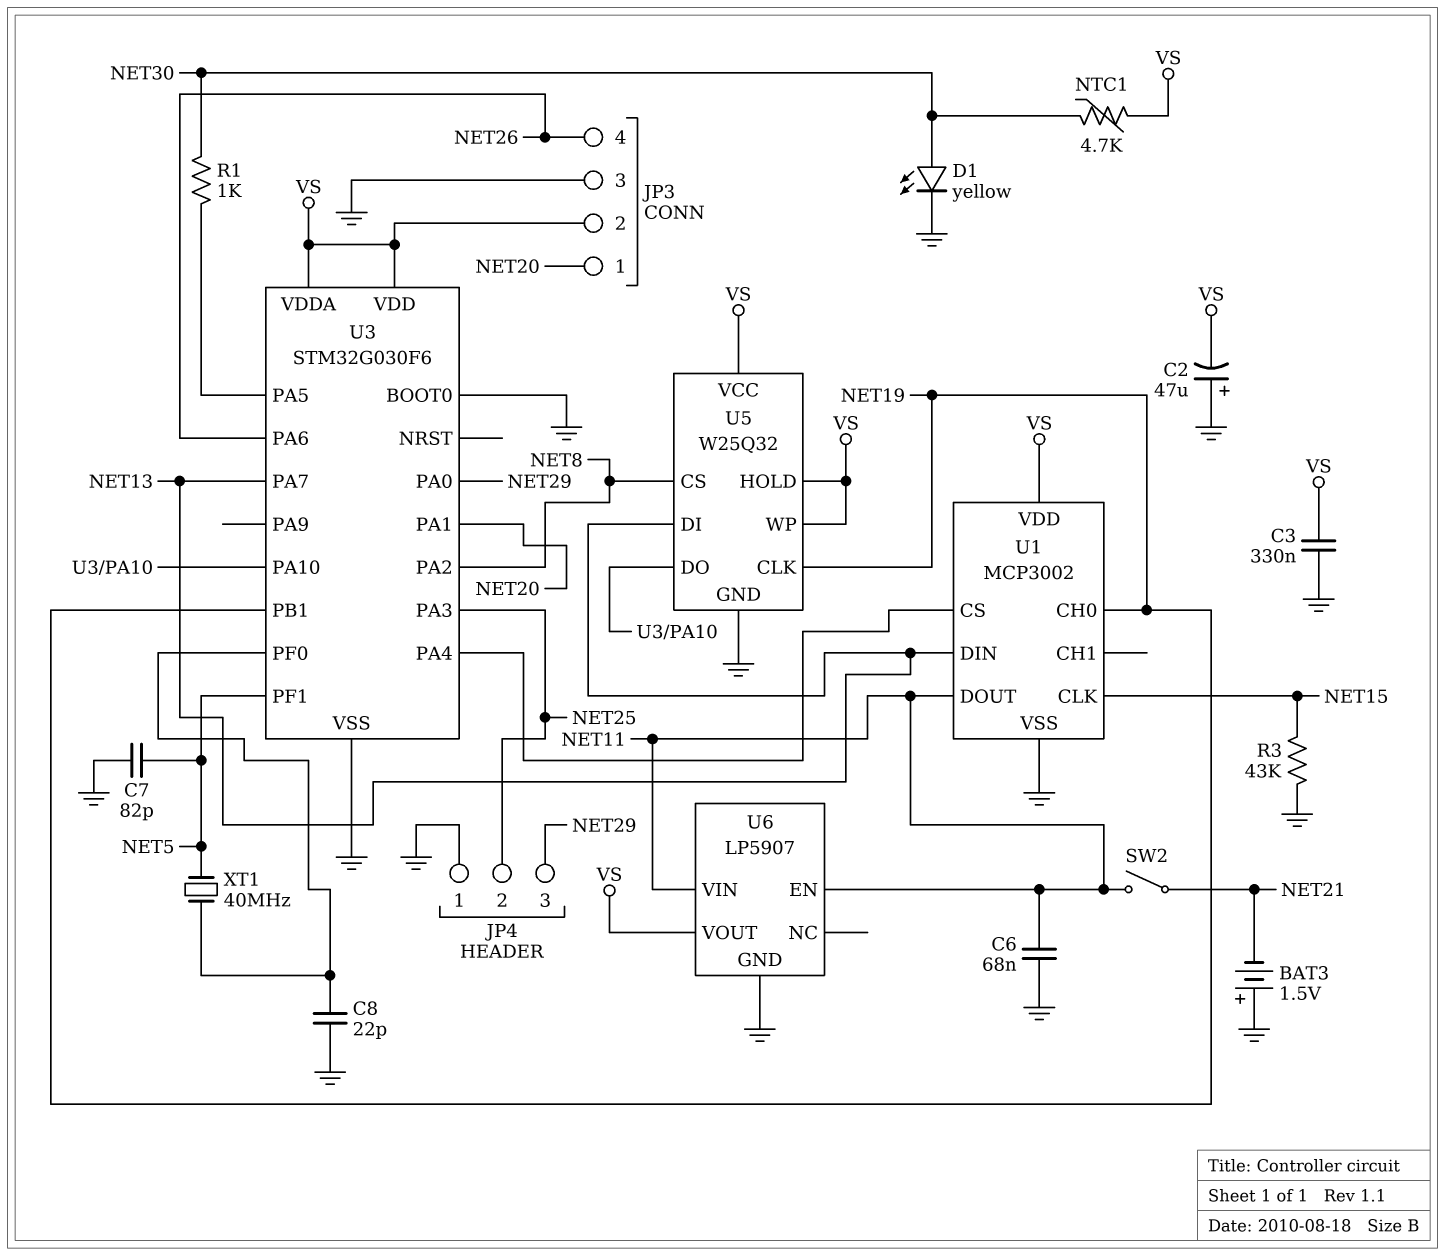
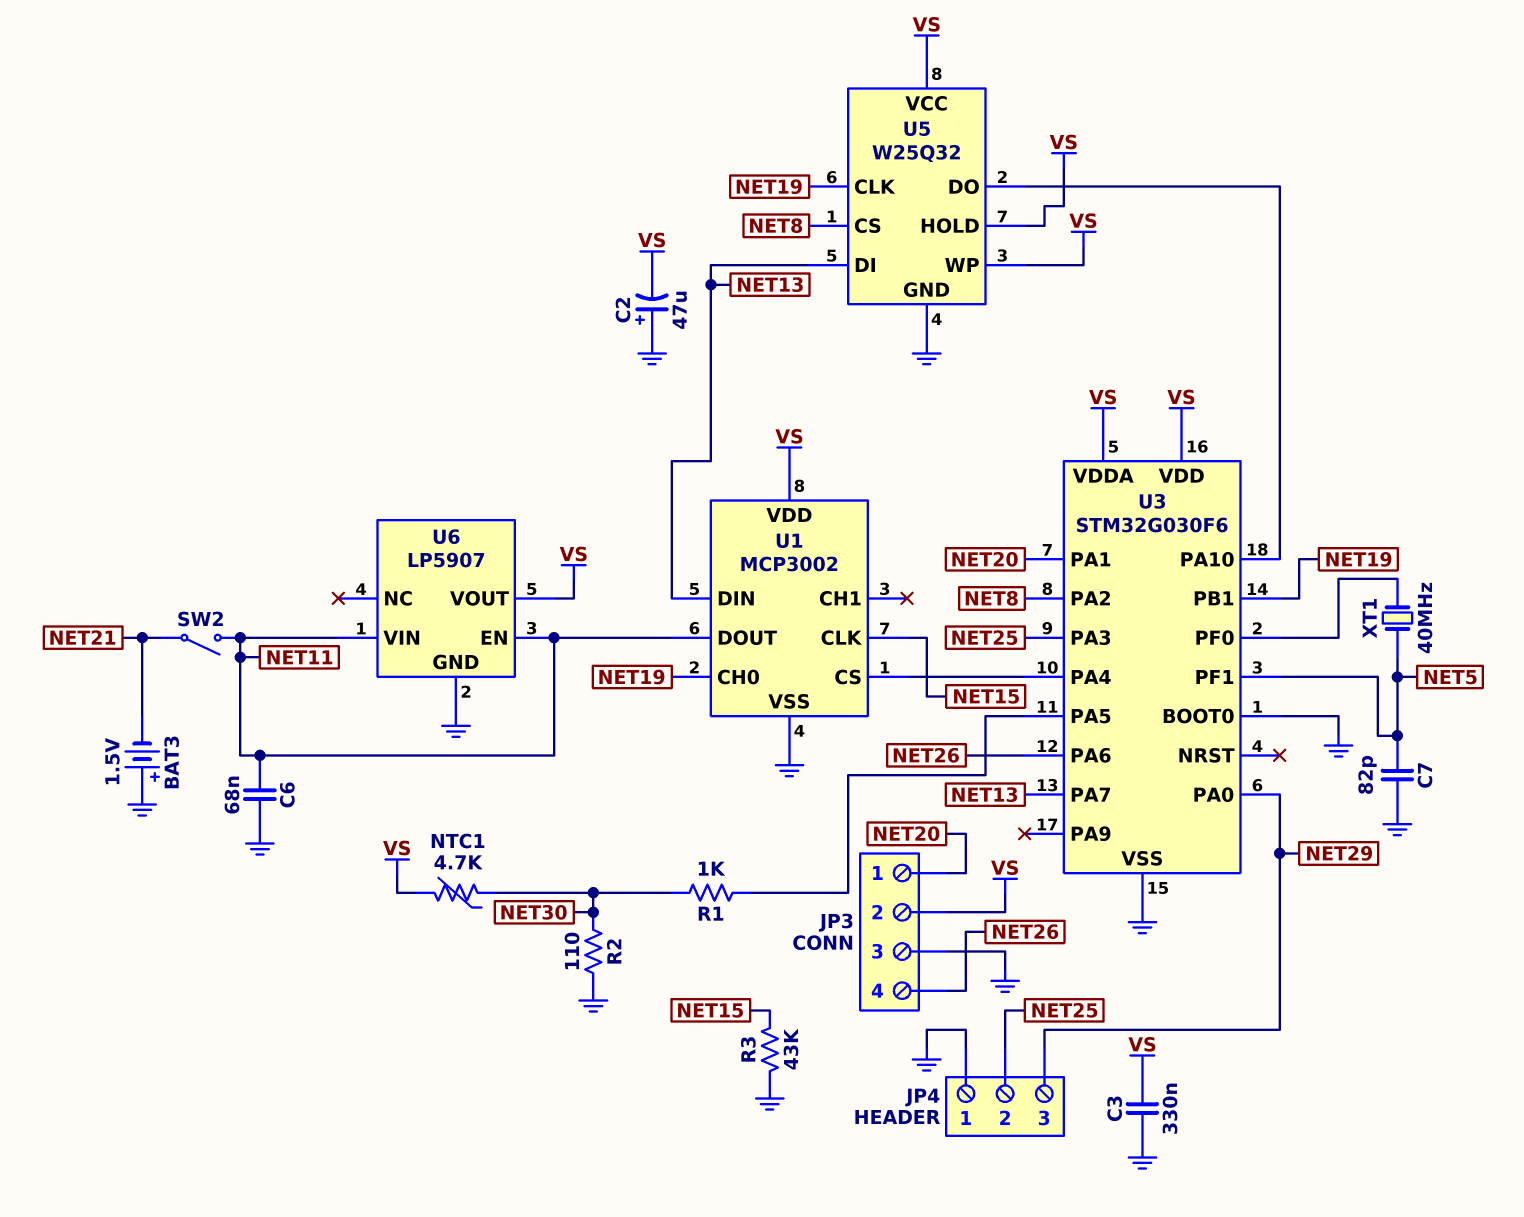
C8: 22pF (GND, U3/PF0) -> none
D1: LED yellow (A NET30, K GND) -> none
R2: none -> 110 (GND, NET30)

